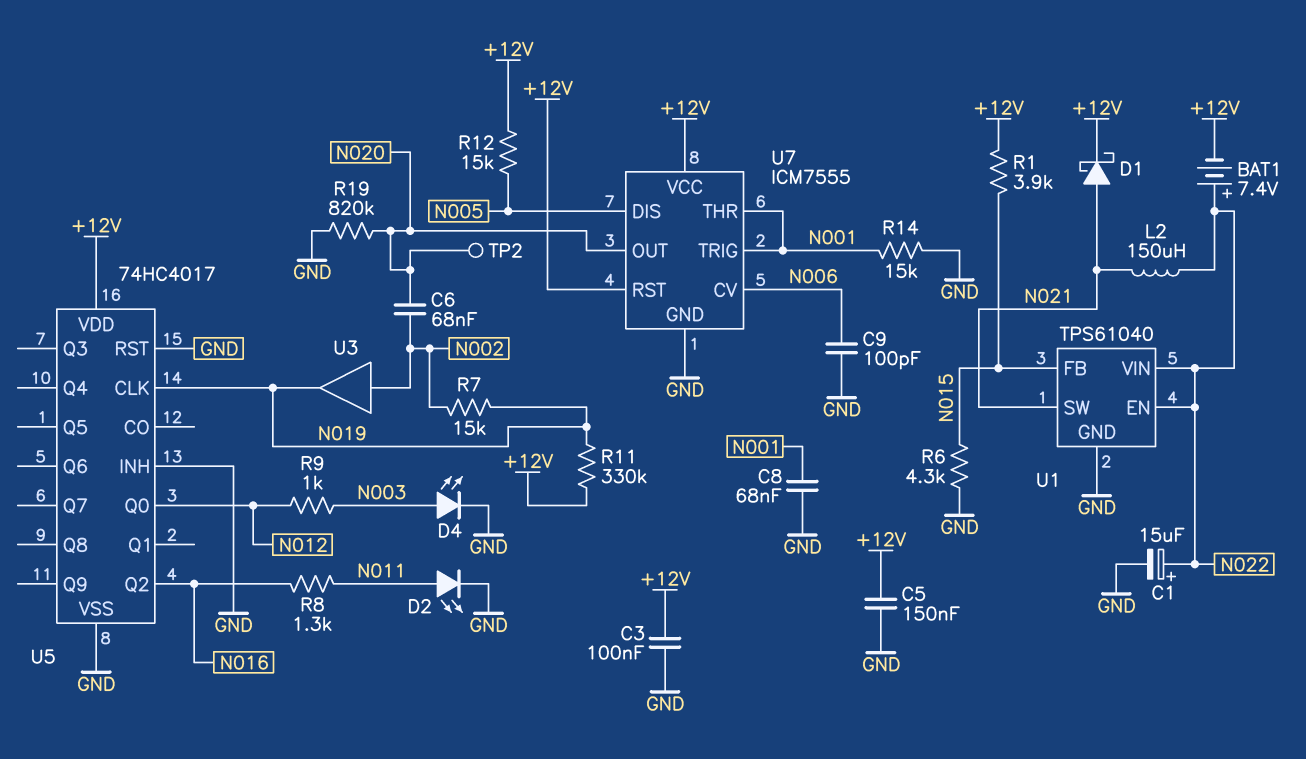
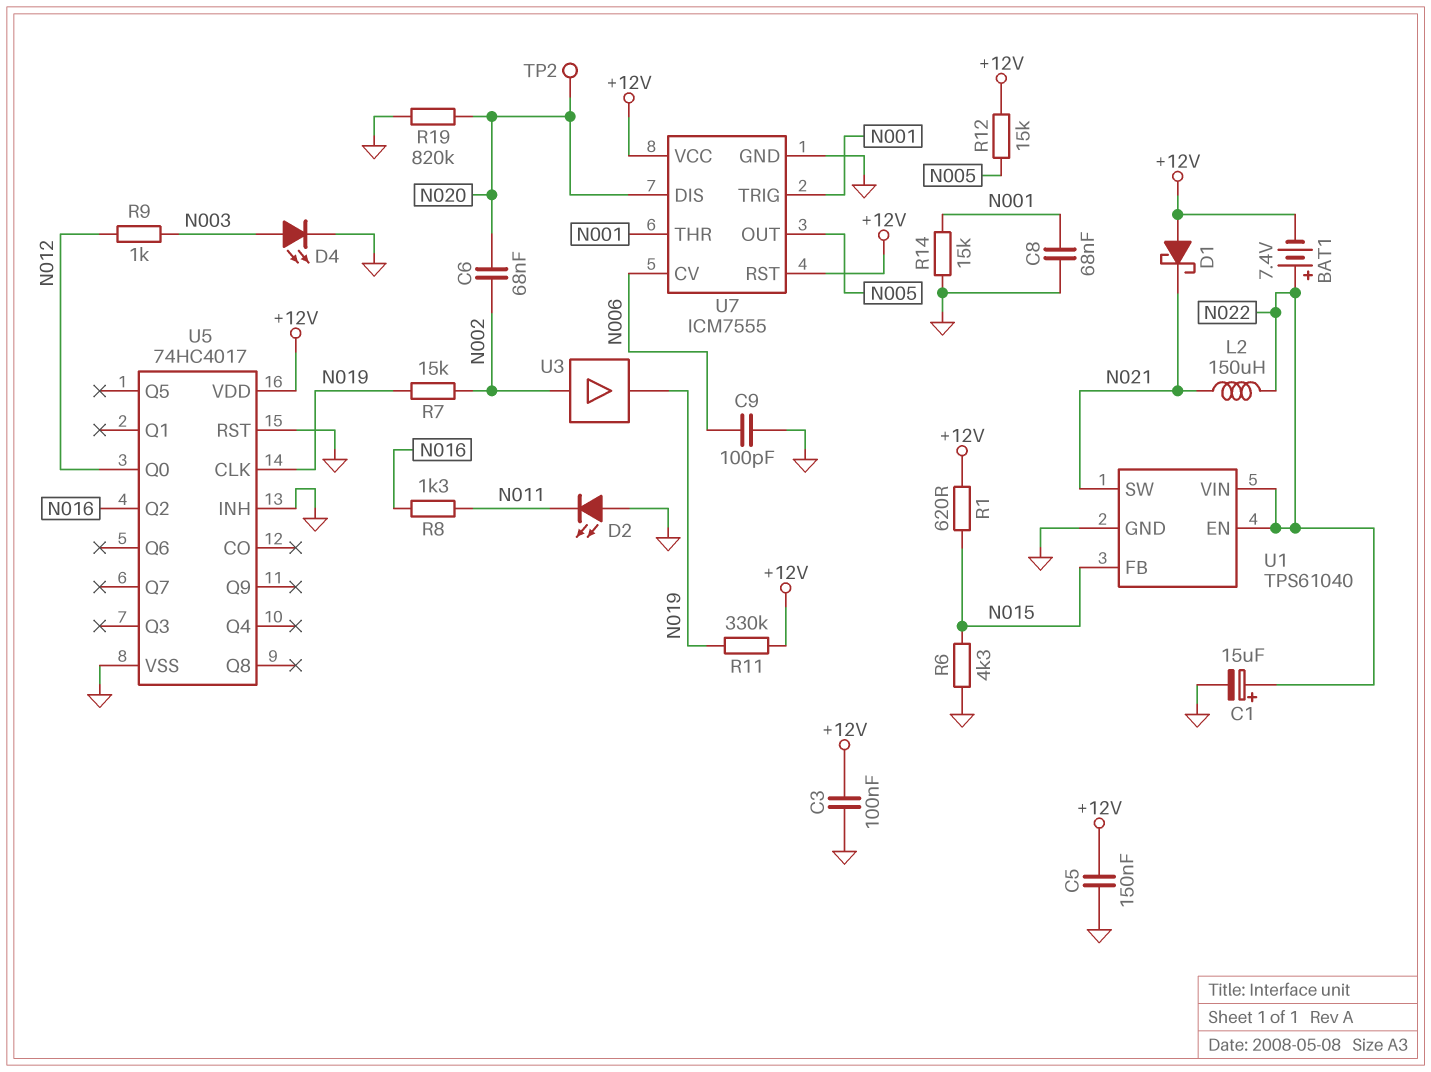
D1: schottky (A N021, K +12V) -> schottky (A +12V, K N021)
D2: LED (A N011, K GND) -> LED (A GND, K N011)
R1: 3.9k (+12V, N015) -> 620 (+12V, N015)
U7 pin DIS: N005 -> N020
U7 pin OUT: N020 -> N005

